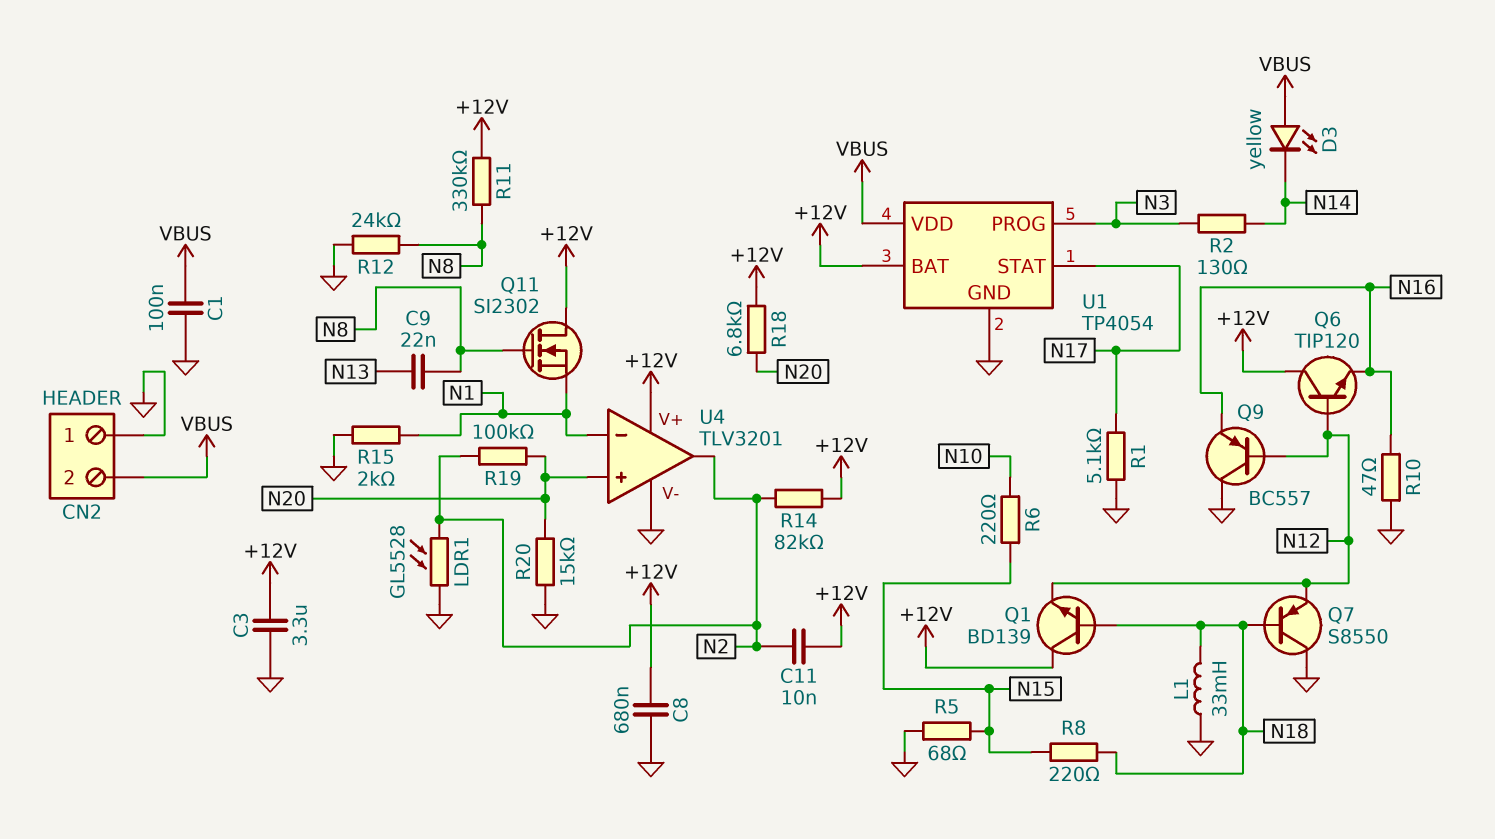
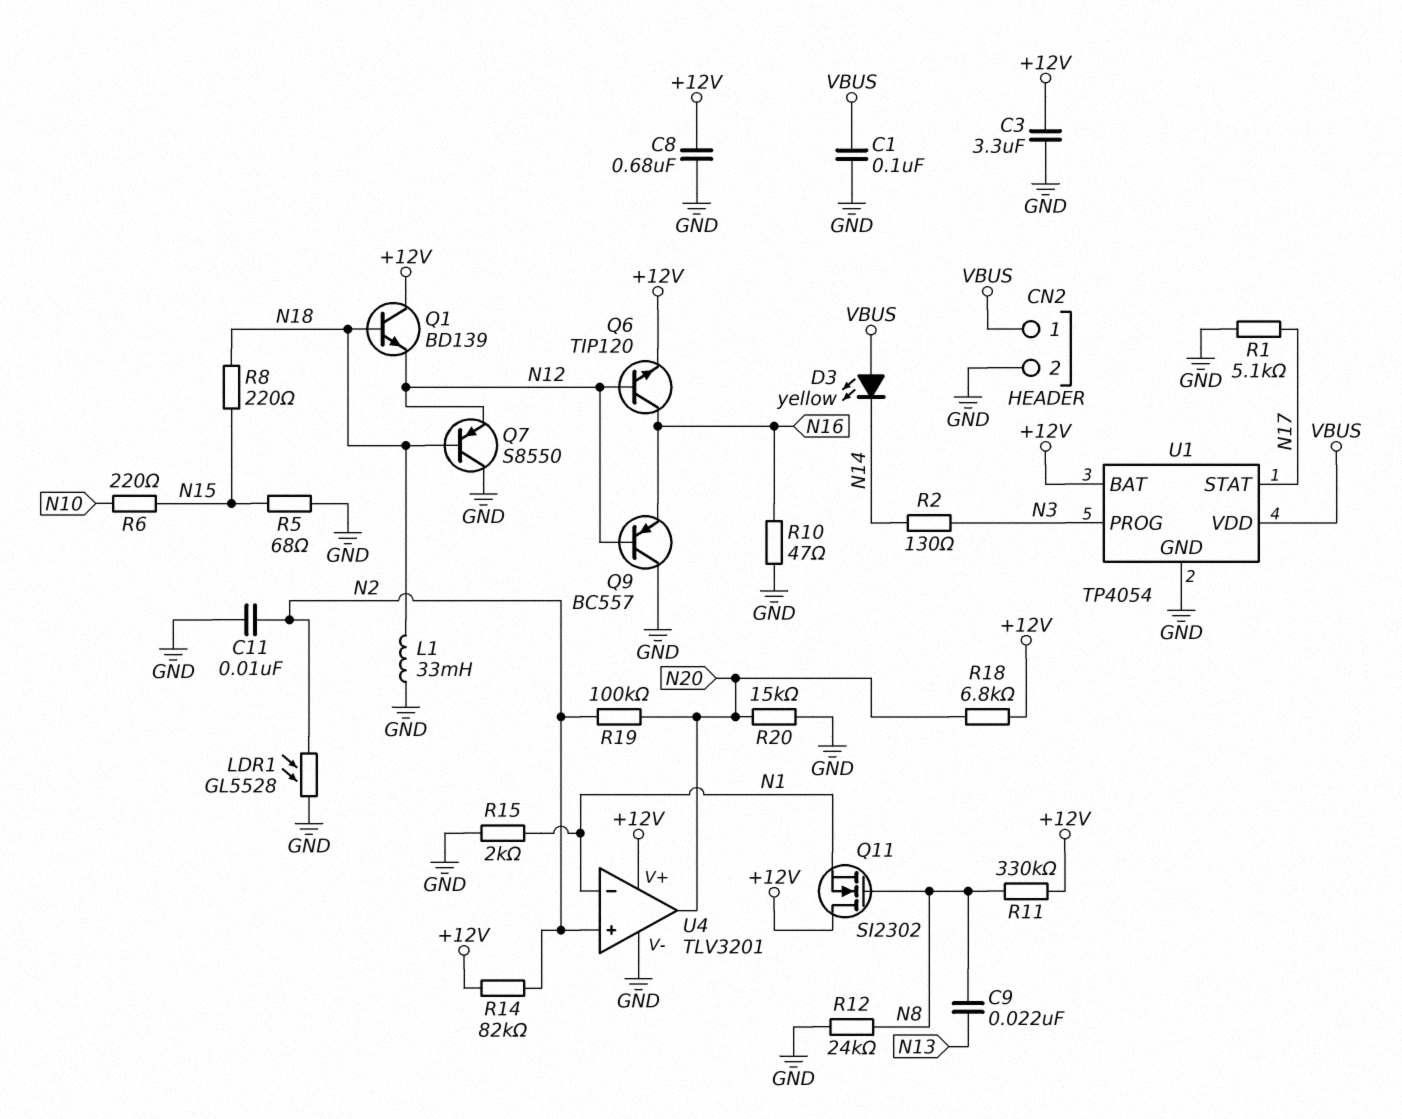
C11: 10nF (+12V, N2) -> 10nF (GND, N2)
CN2 pin 1: GND -> VBUS
CN2 pin 2: VBUS -> GND
Q6: NPN TIP120 (B N12, C +12V, E N16) -> NPN TIP120 (B N12, C N16, E +12V)
U4 pin in+: N20 -> N2
U4 pin out: N2 -> N20

